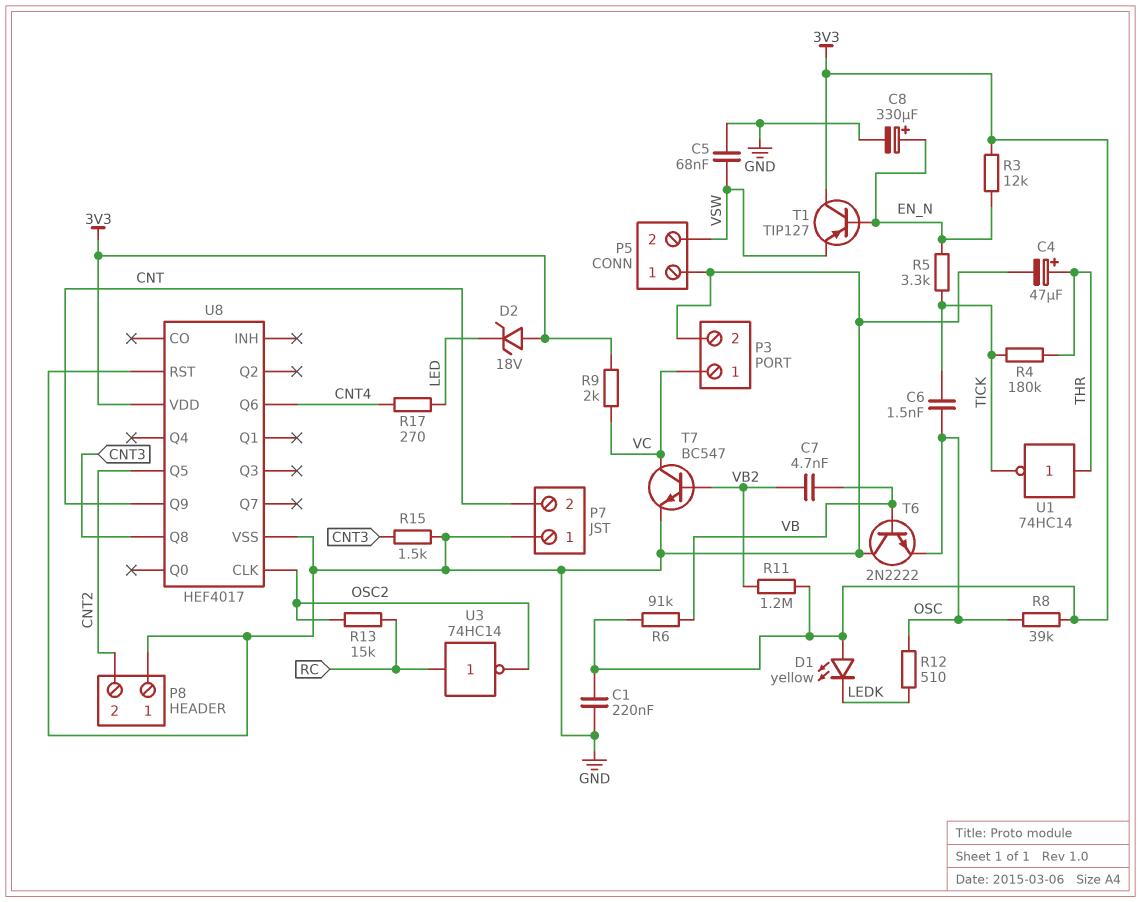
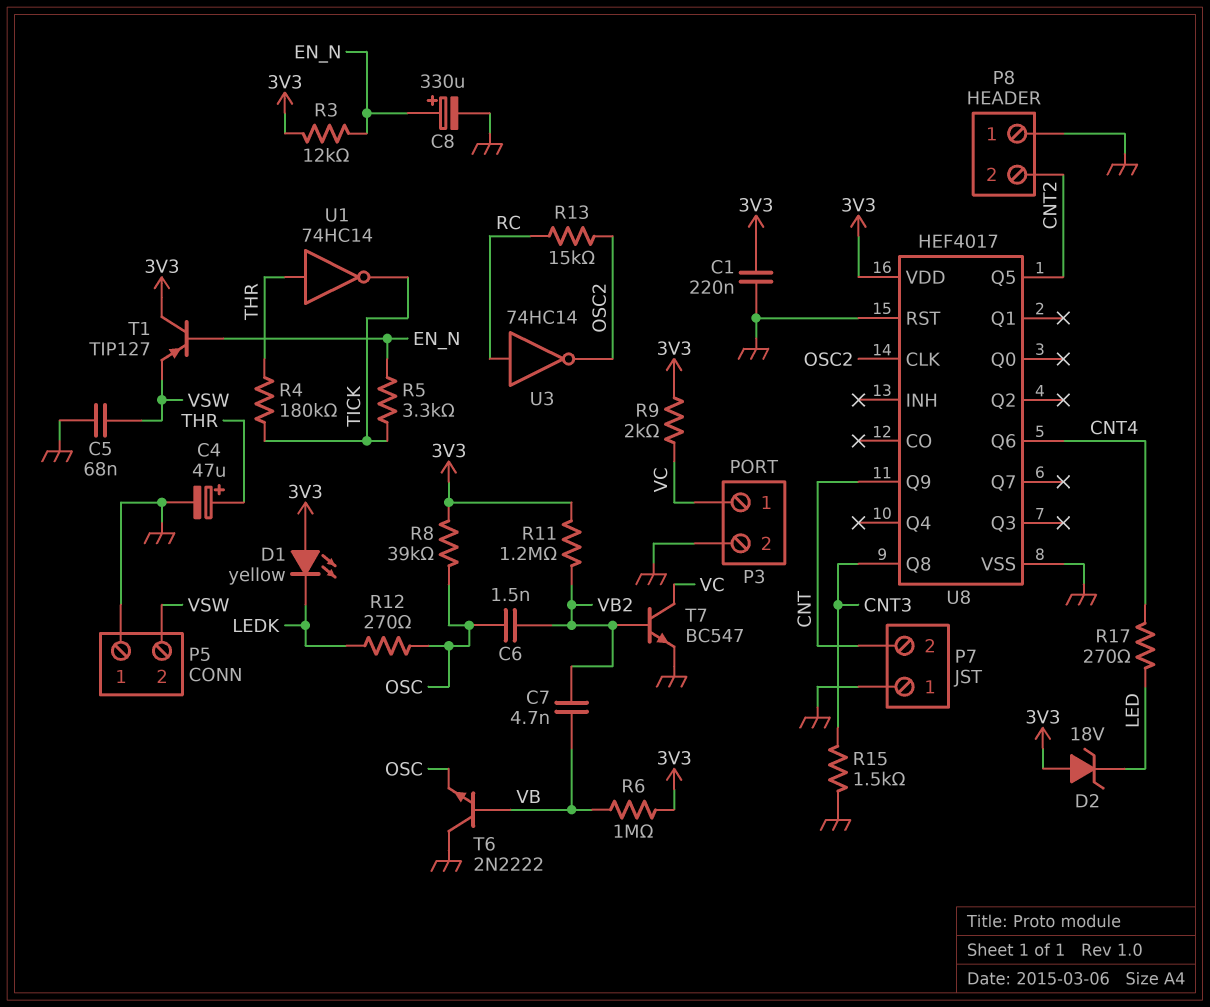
C6: 1.5nF (OSC, TICK) -> 1.5nF (OSC, VB2)
R6: 91k (3V3, VB) -> 1M (3V3, VB)
R12: 510 (LEDK, OSC) -> 270 (LEDK, OSC)

